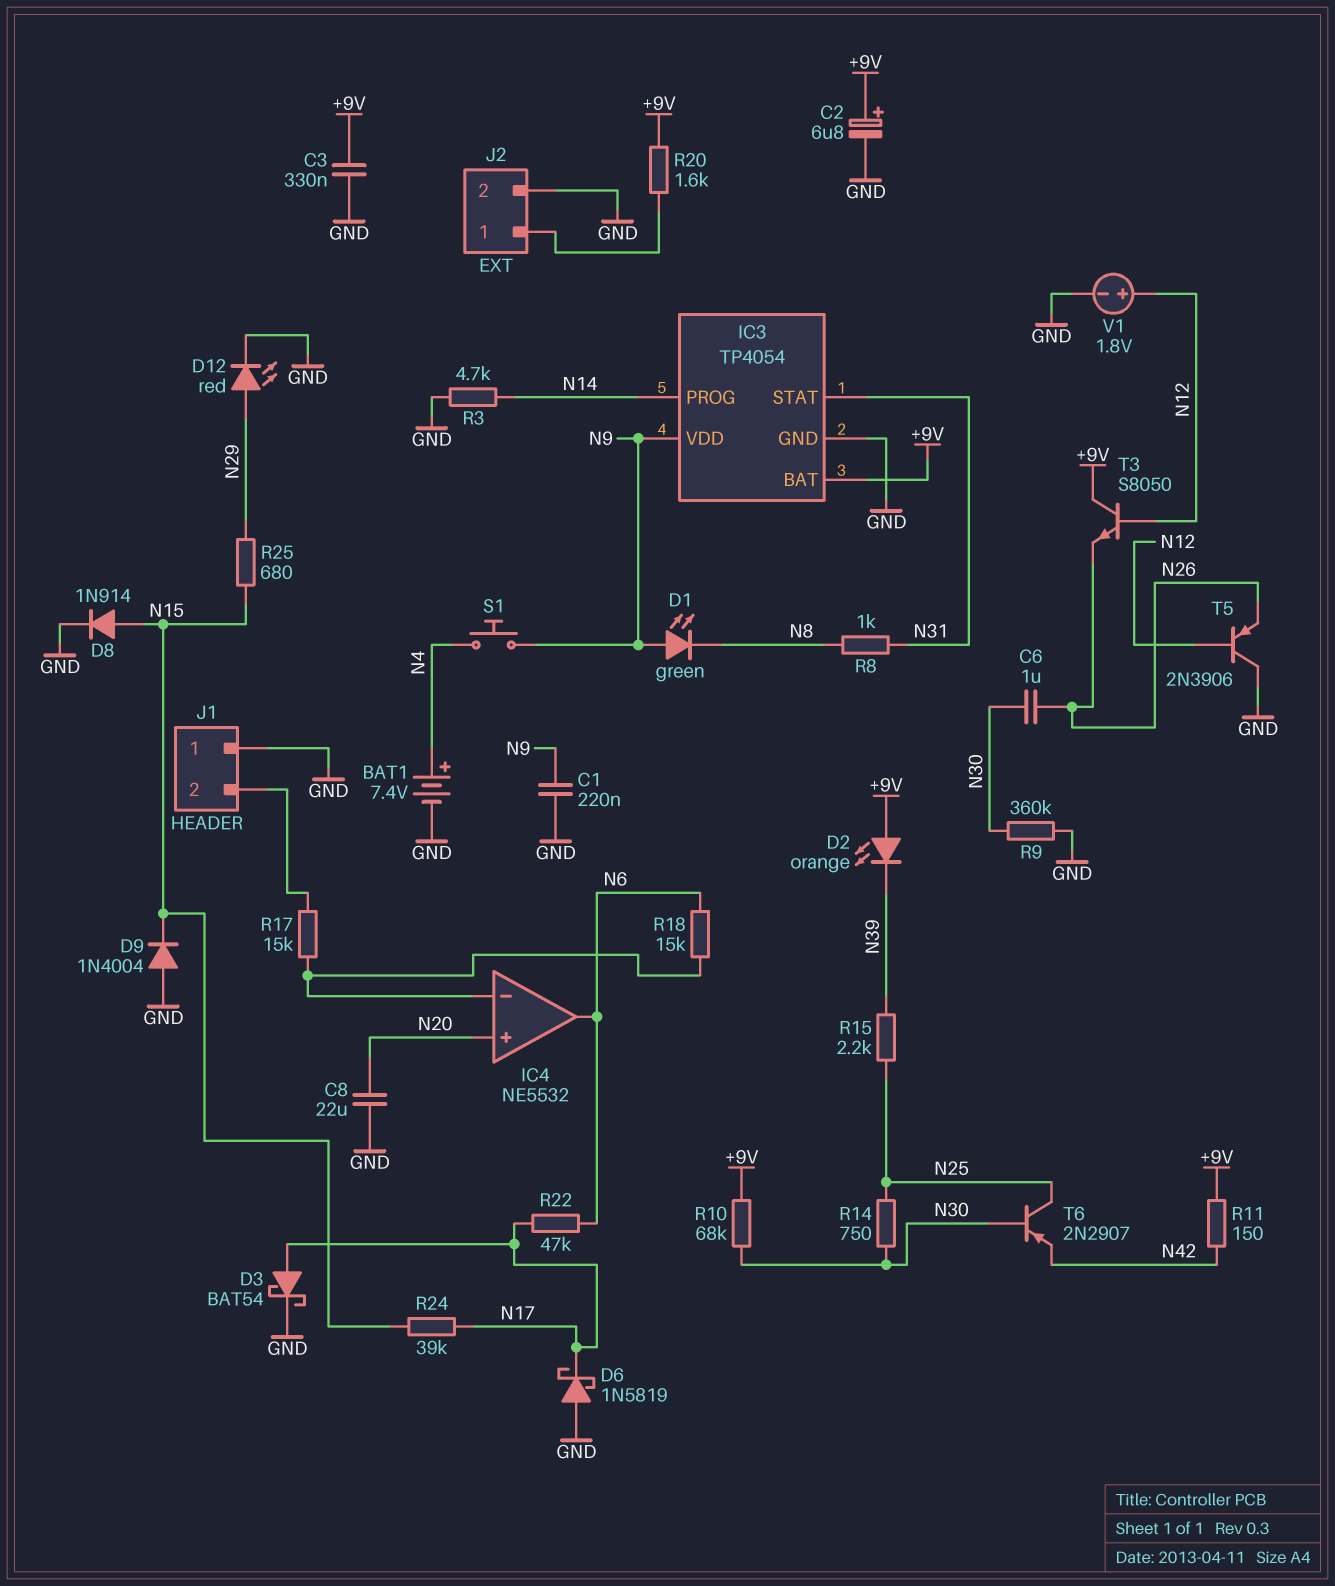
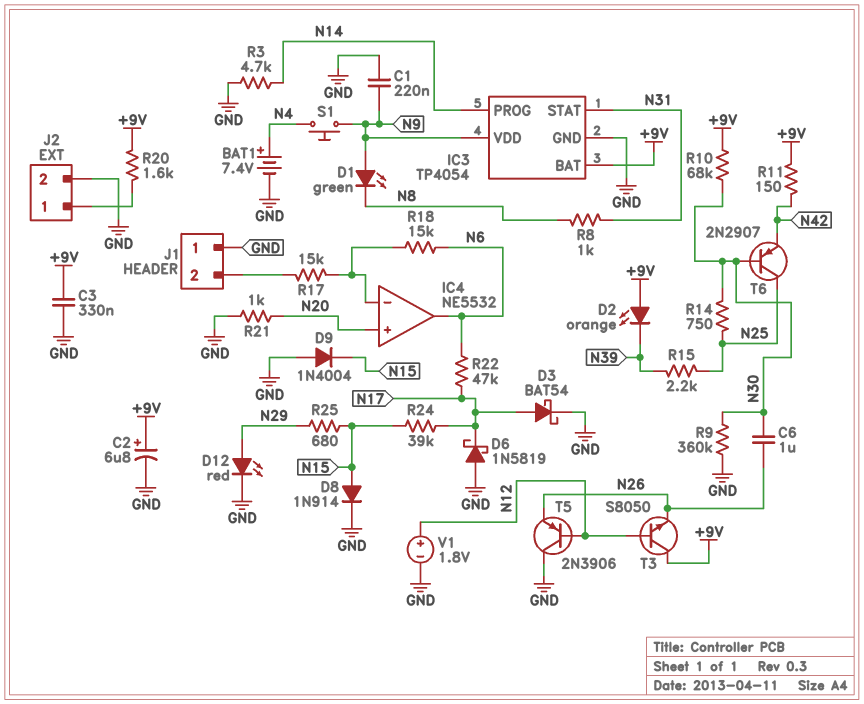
C8: 22uF (GND, N20) -> none
R21: none -> 1k (GND, N20)

